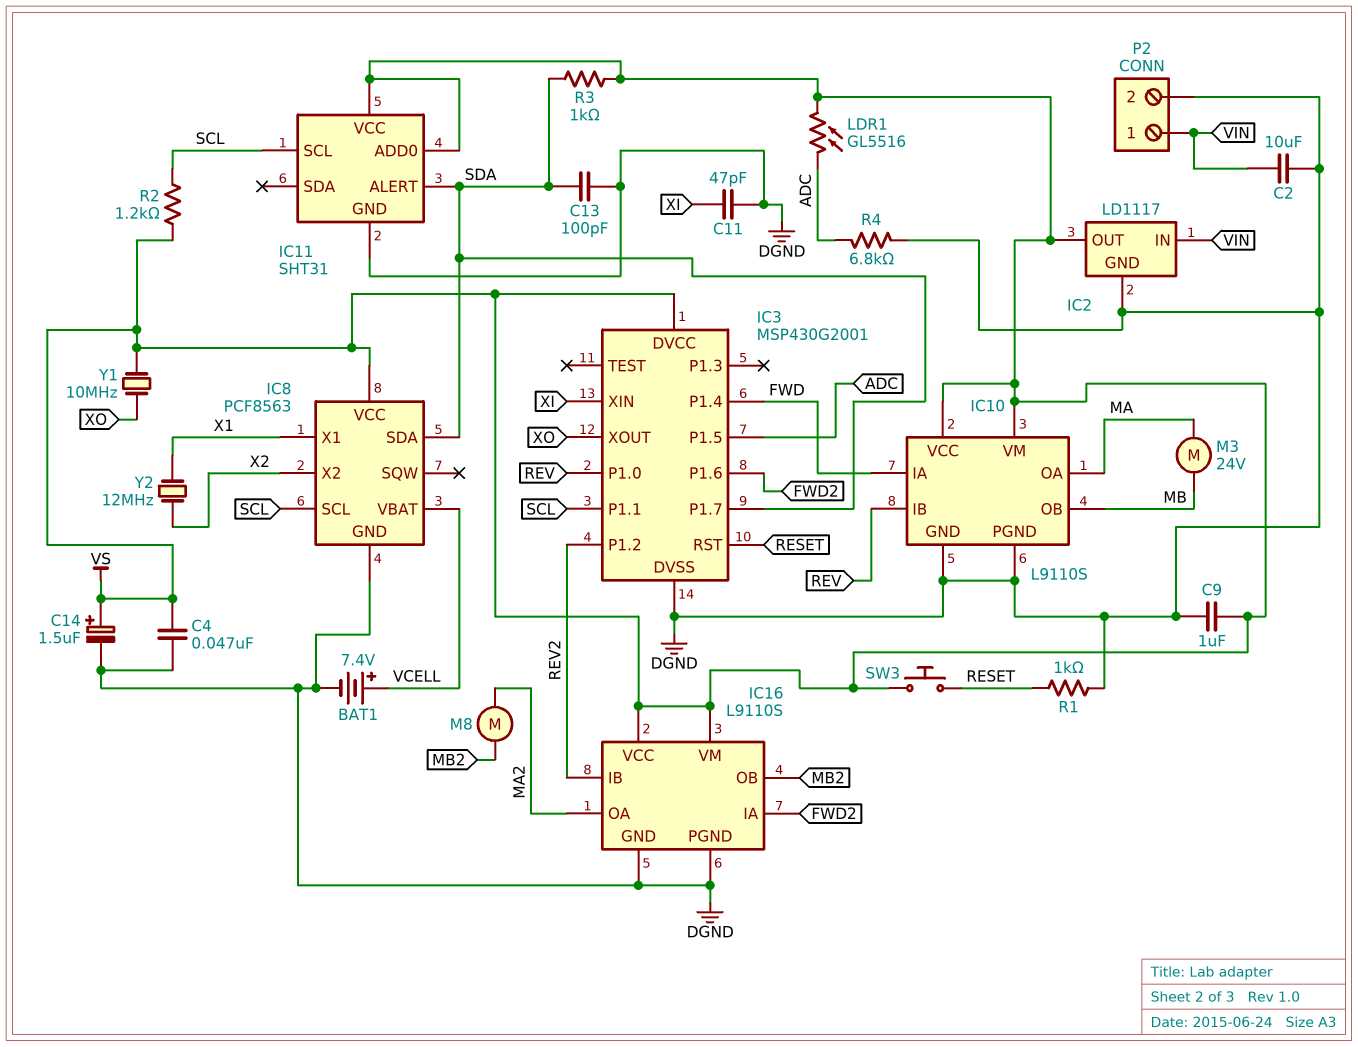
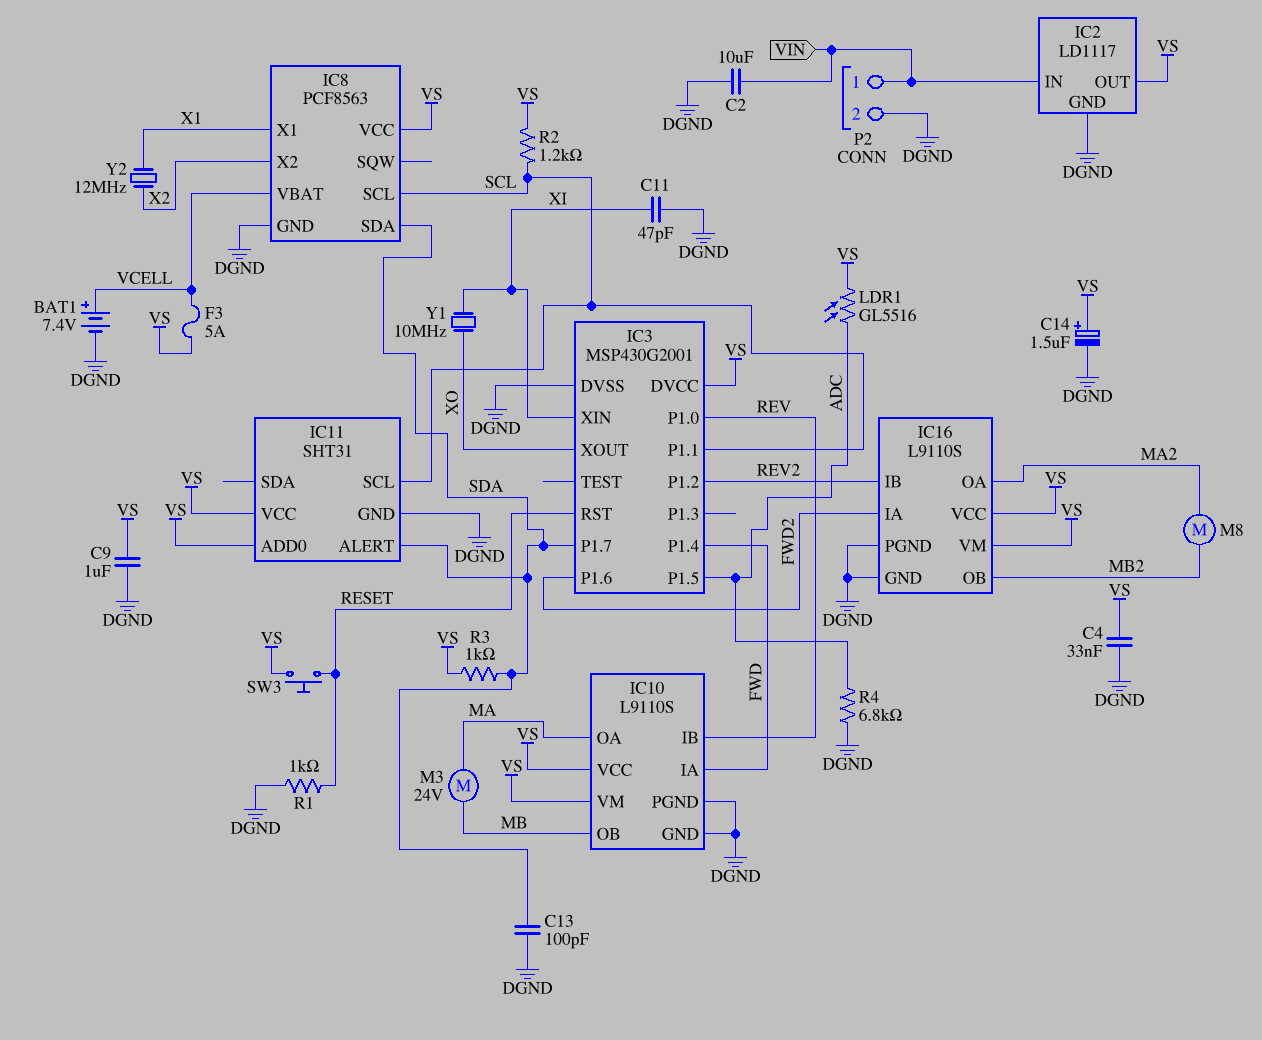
C4: 47nF (DGND, VS) -> 33nF (DGND, VS)
F3: none -> 5A (VCELL, VS)
Y1: 10MHz (VS, XO) -> 10MHz (XI, XO)

